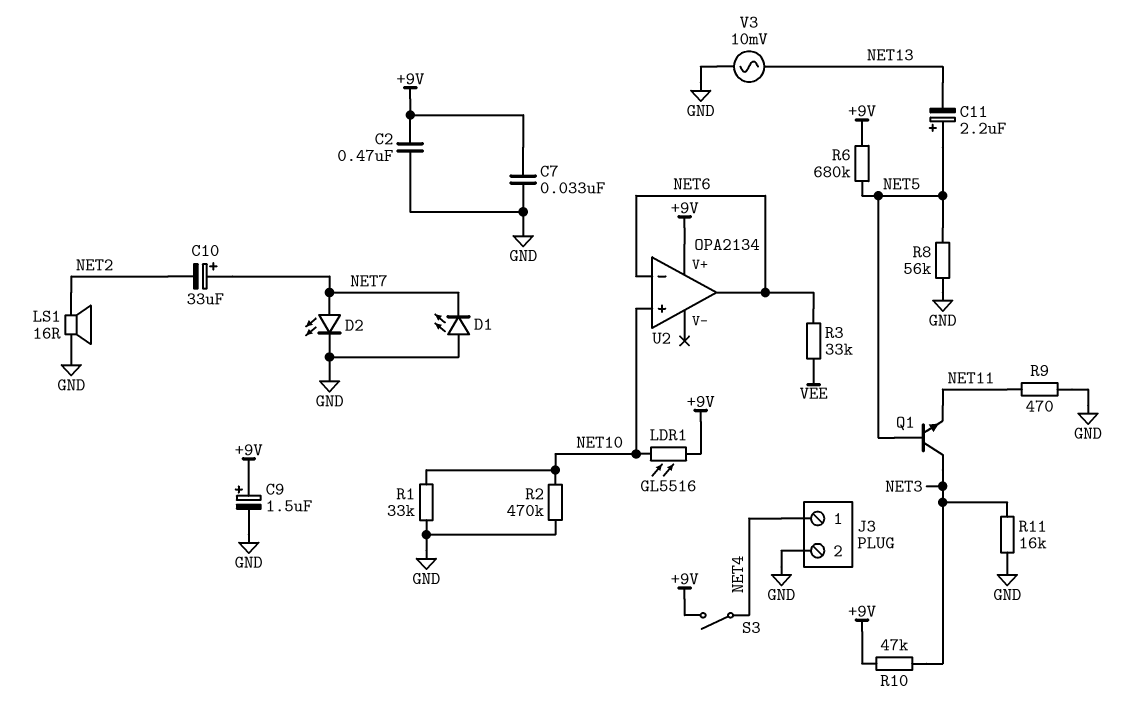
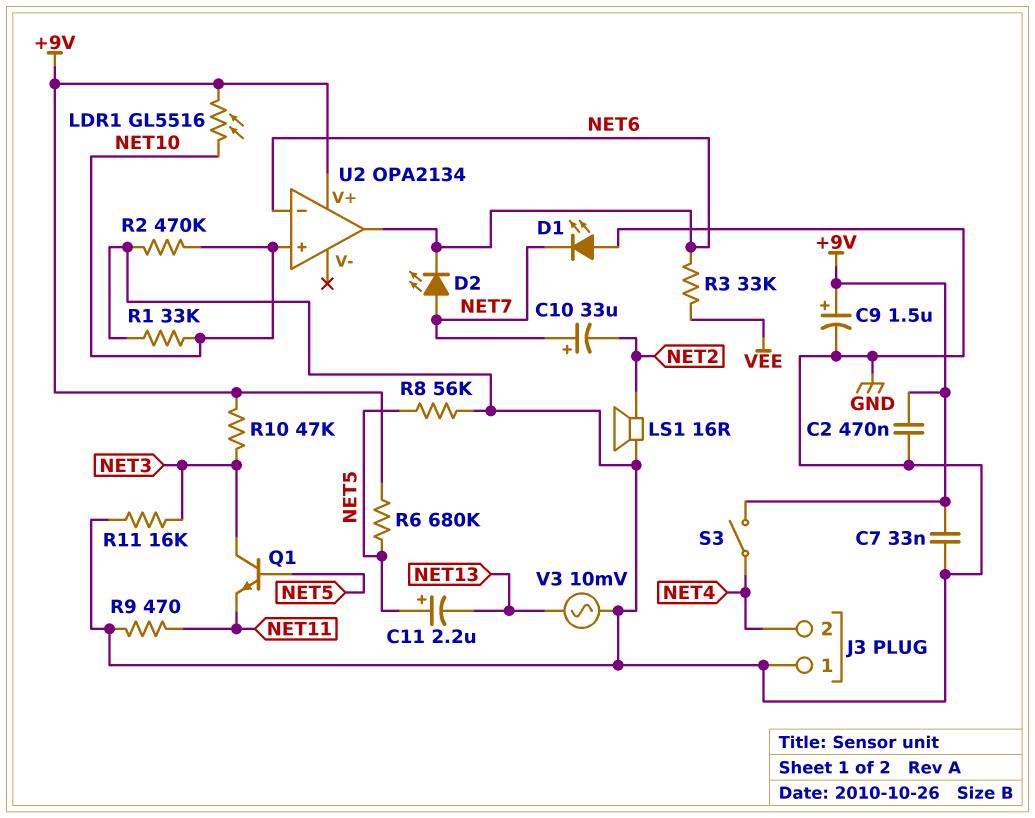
D2: LED (A NET7, K GND) -> LED (A NET7, K NET6)
J3 pin 1: NET4 -> GND
J3 pin 2: GND -> NET4

